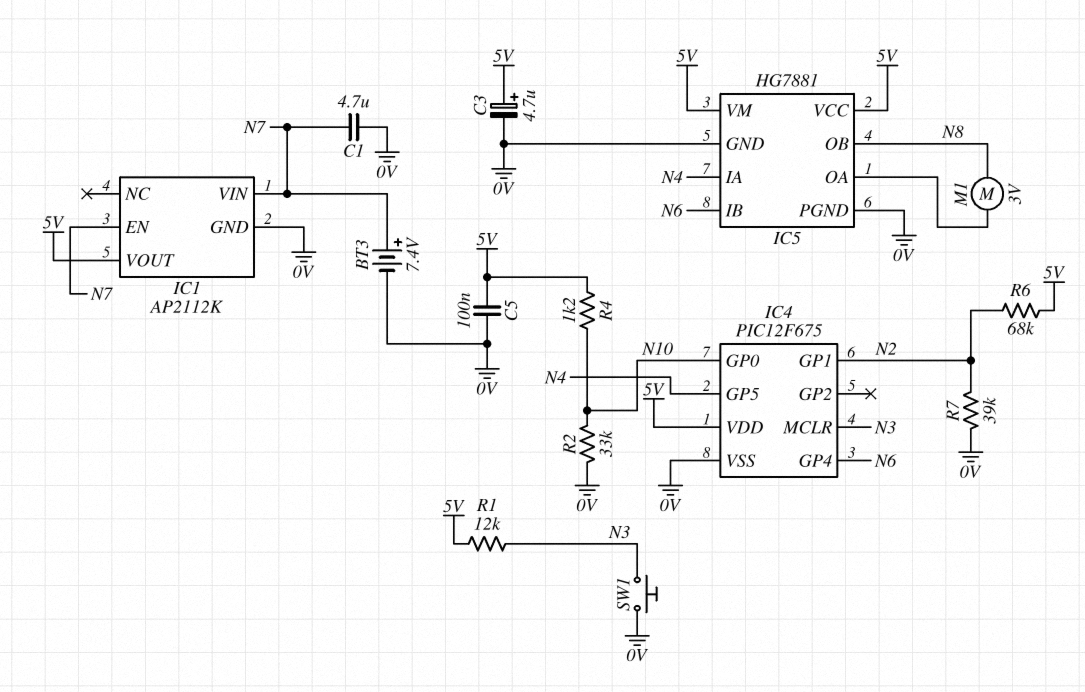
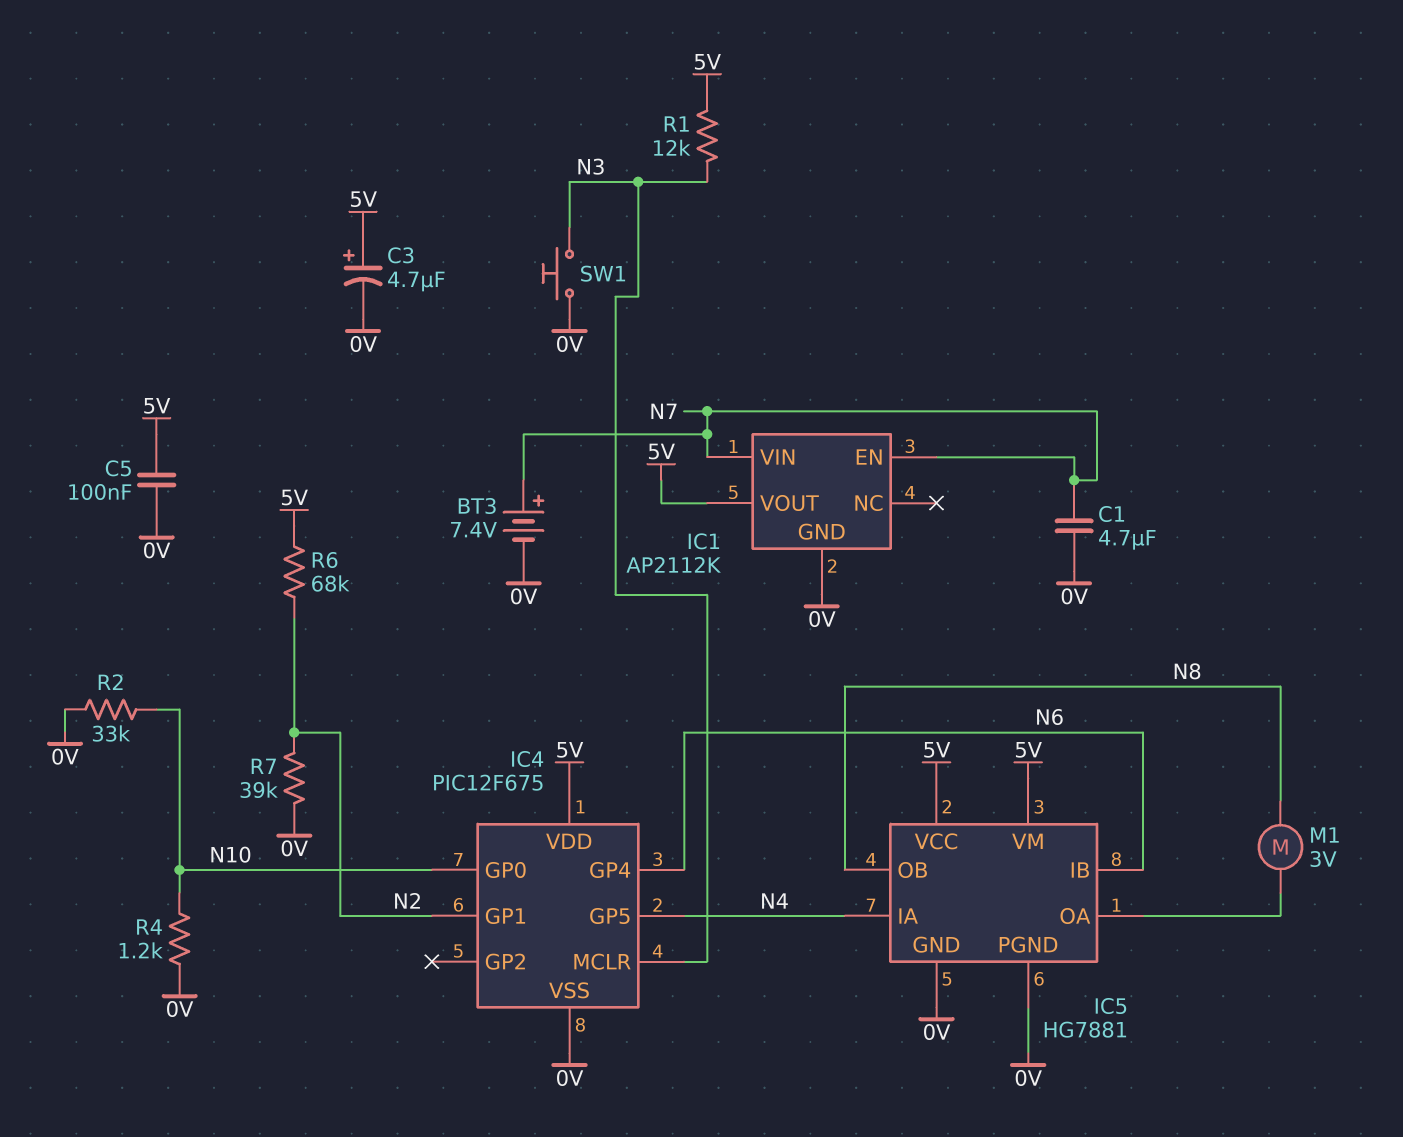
R4: 1.2k (5V, N10) -> 1.2k (0V, N10)

